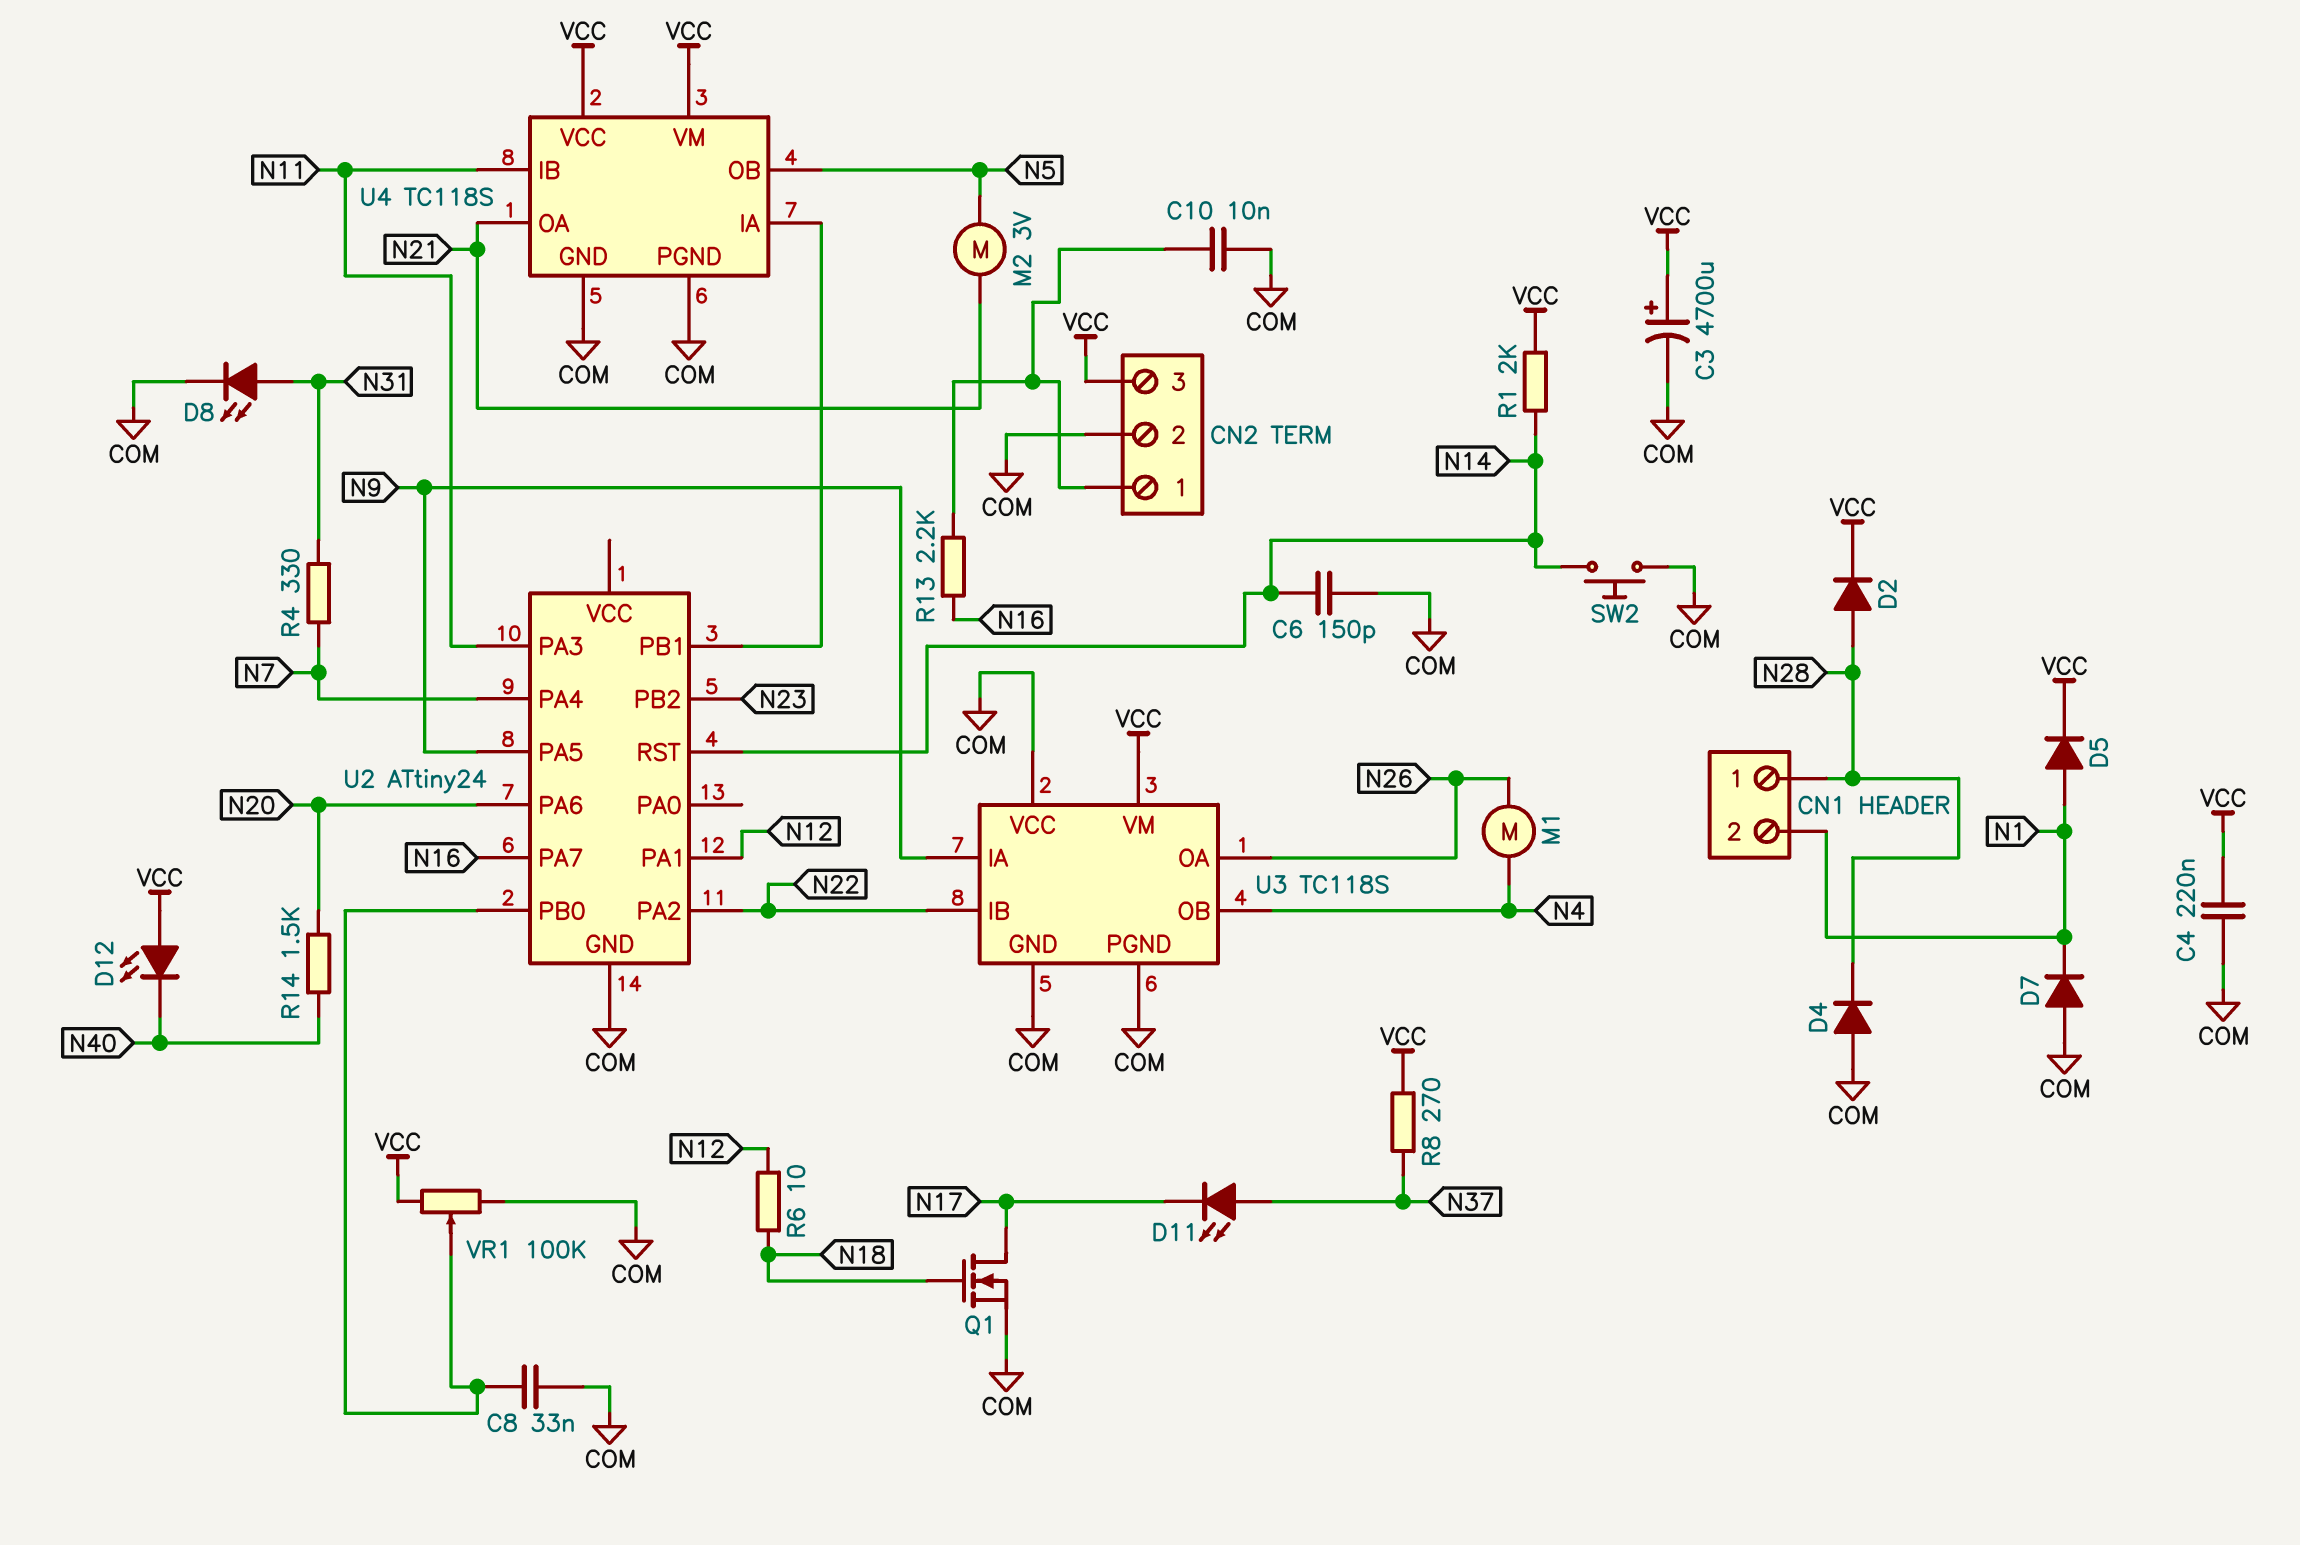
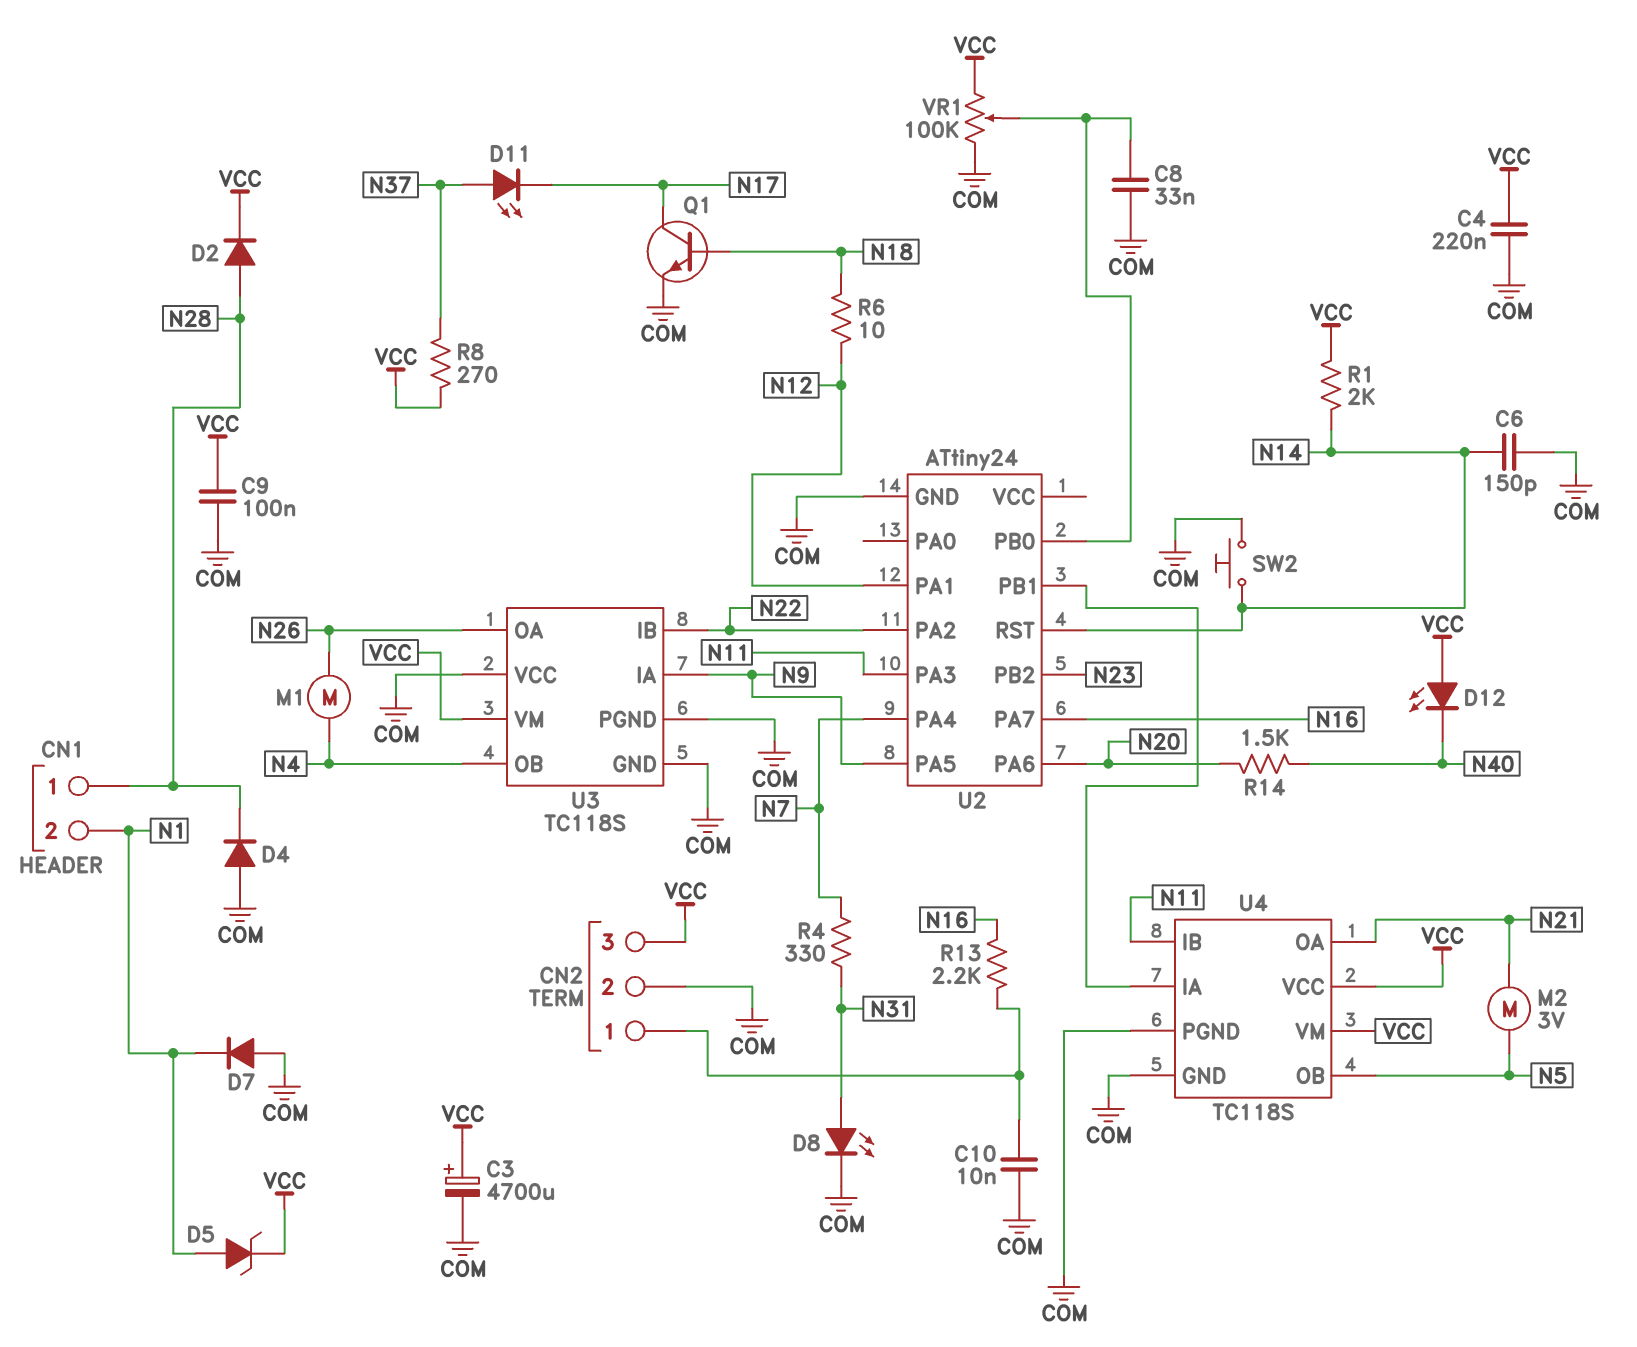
C9: none -> 100nF (COM, VCC)
D5: diode (A N1, K VCC) -> zener (A N1, K VCC)
Q1: NMOS (G N18, D N17, S COM) -> NPN (B N18, C N17, E COM)

